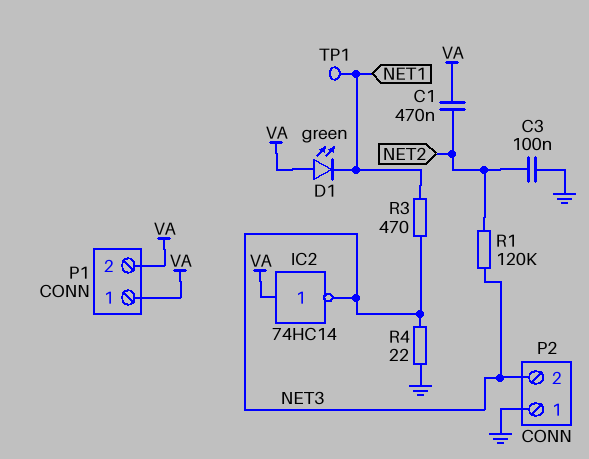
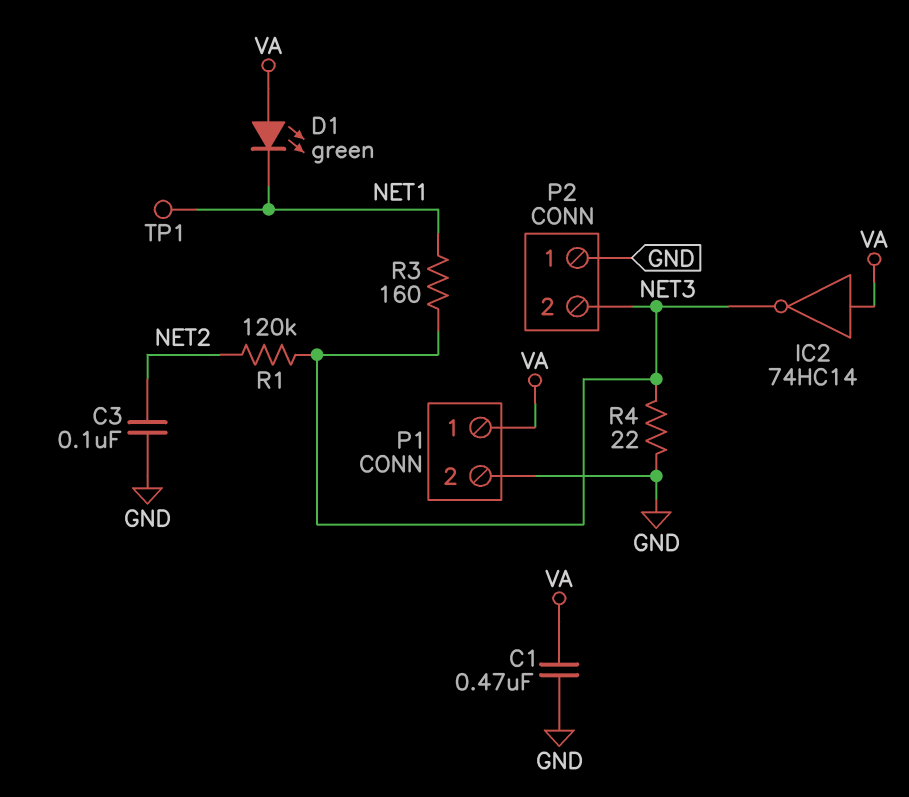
C1: 470nF (NET2, VA) -> 470nF (GND, VA)
P1 pin 2: VA -> GND
R3: 470 (NET1, NET3) -> 160 (NET1, NET3)

